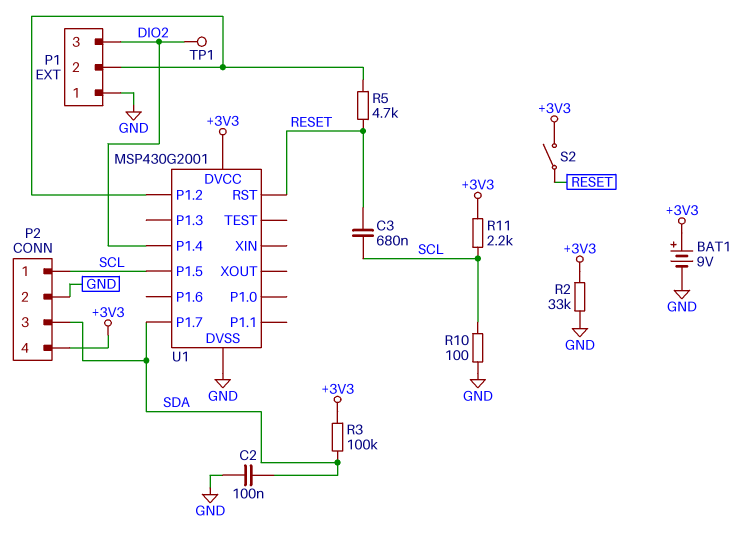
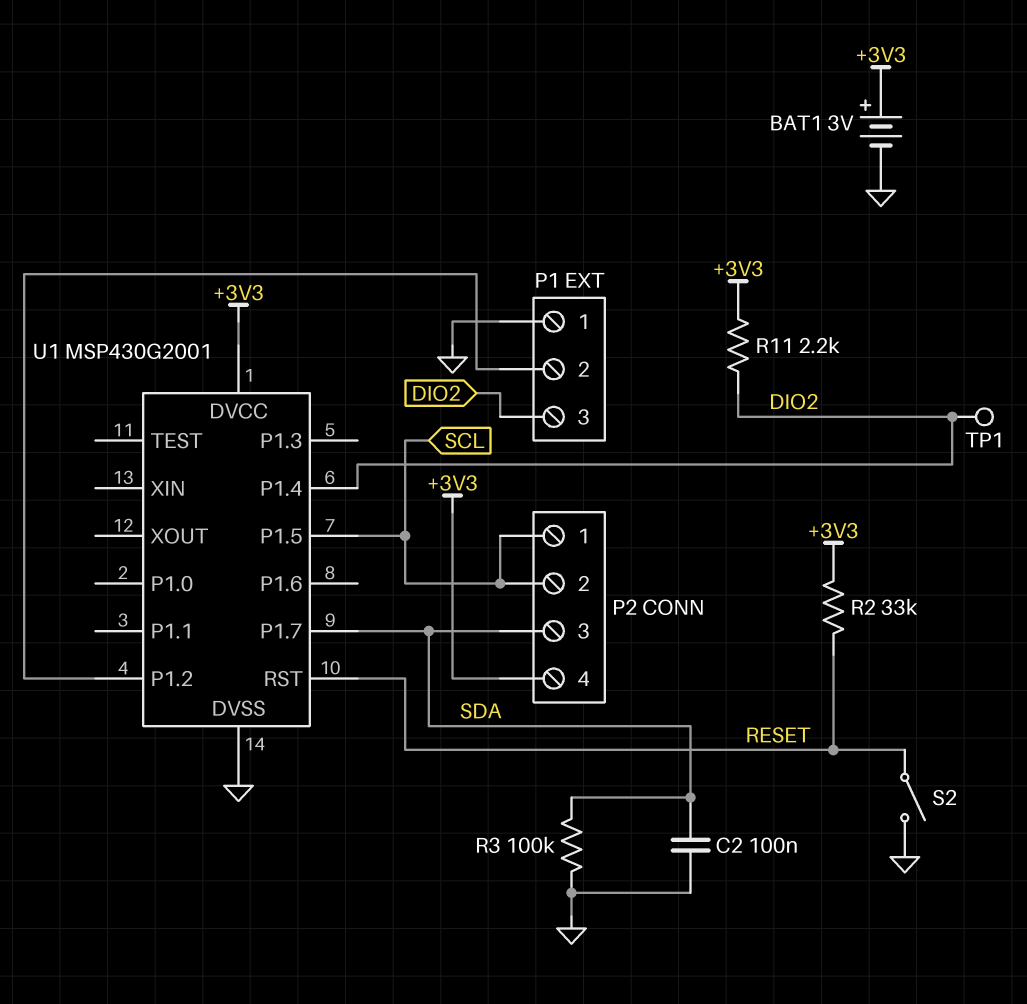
BAT1: 9V (plus +3V3, minus GND) -> 3V (plus +3V3, minus GND)
C3: 680nF (RESET, SCL) -> none
P2 pin 2: GND -> SCL
R2: 33k (+3V3, GND) -> 33k (+3V3, RESET)
R3: 100k (+3V3, SDA) -> 100k (GND, SDA)
R5: 4.7k (P1/2, RESET) -> none
R10: 100 (GND, SCL) -> none
R11: 2.2k (+3V3, SCL) -> 2.2k (+3V3, DIO2)
S2: switch (+3V3, RESET) -> switch (GND, RESET)

